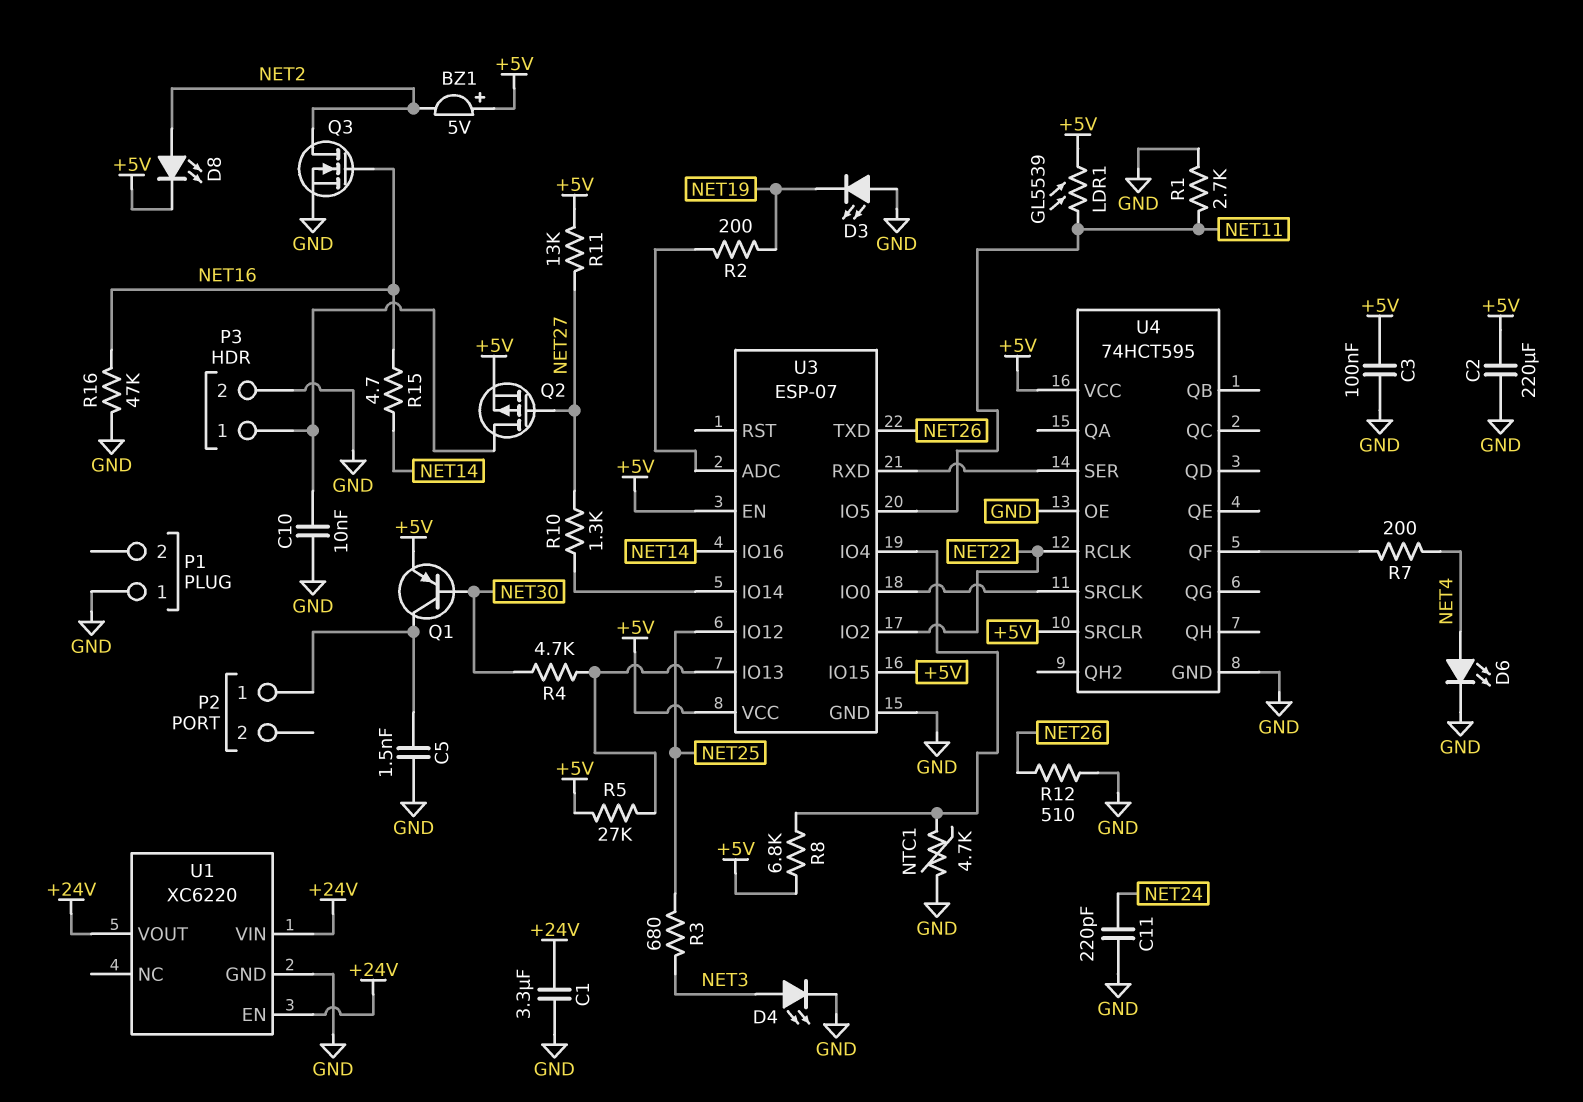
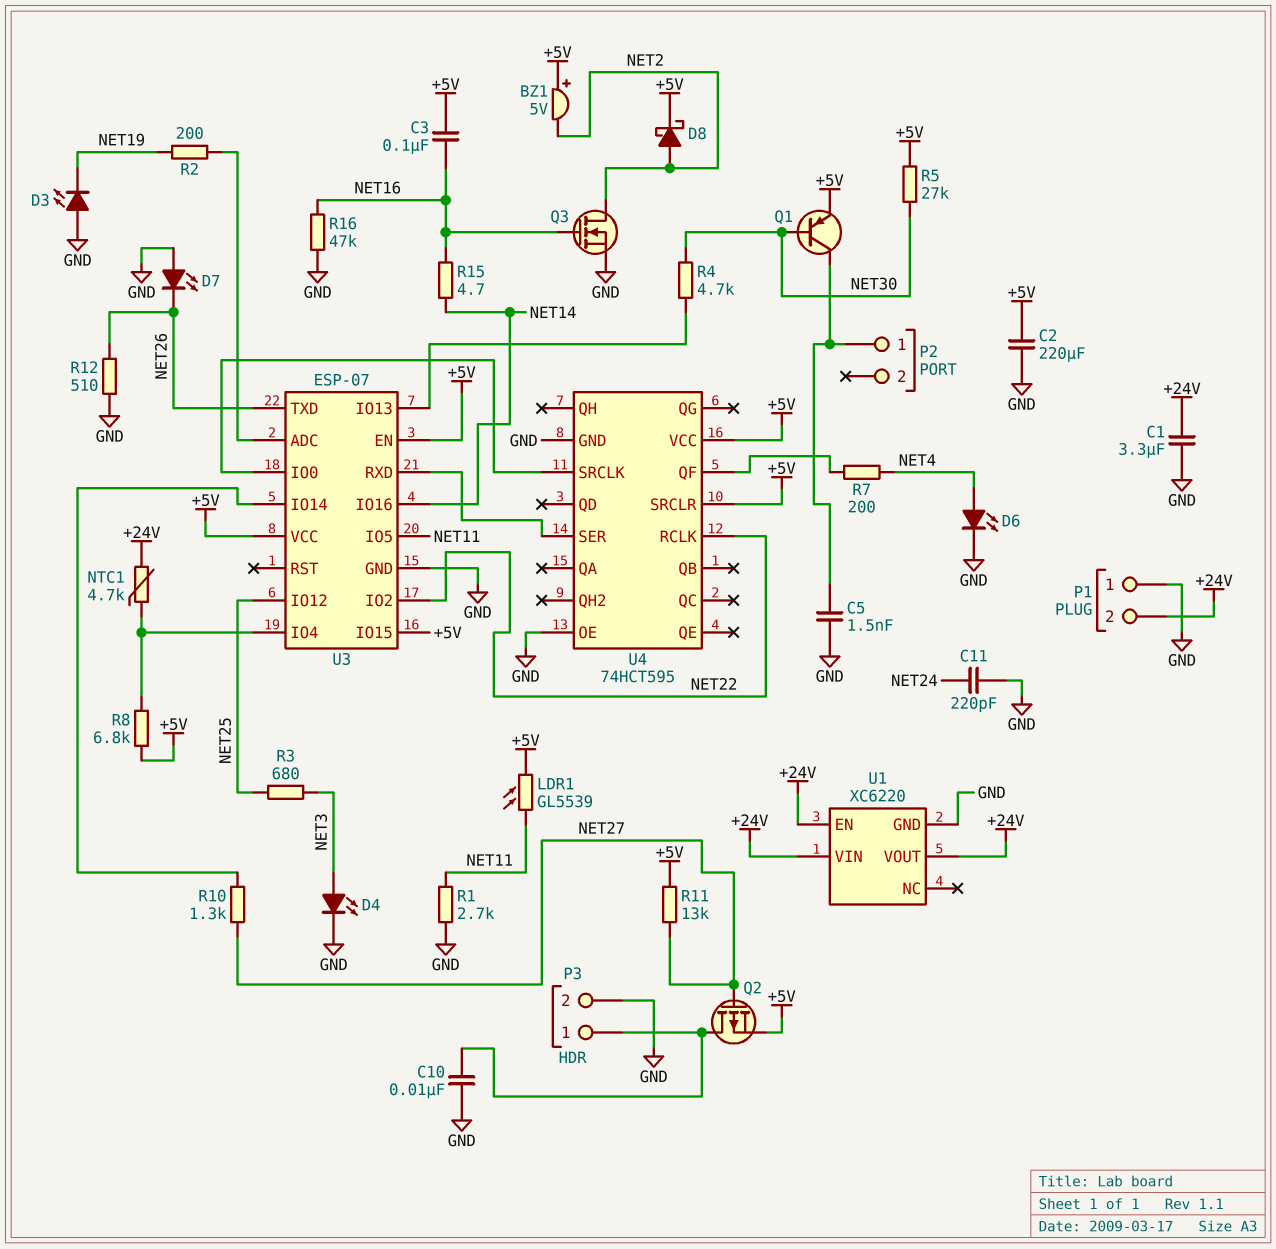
C3: 100nF (+5V, GND) -> 100nF (+5V, NET16)
D7: none -> LED (A GND, K NET26)
D8: LED (A NET2, K +5V) -> schottky (A NET2, K +5V)
NTC1: 4.7k (GND, U3/IO4) -> 4.7k (+24V, U3/IO4)
P1 pin 2: none -> +24V
R5: 27k (+5V, U3/IO13) -> 27k (+5V, NET30)

